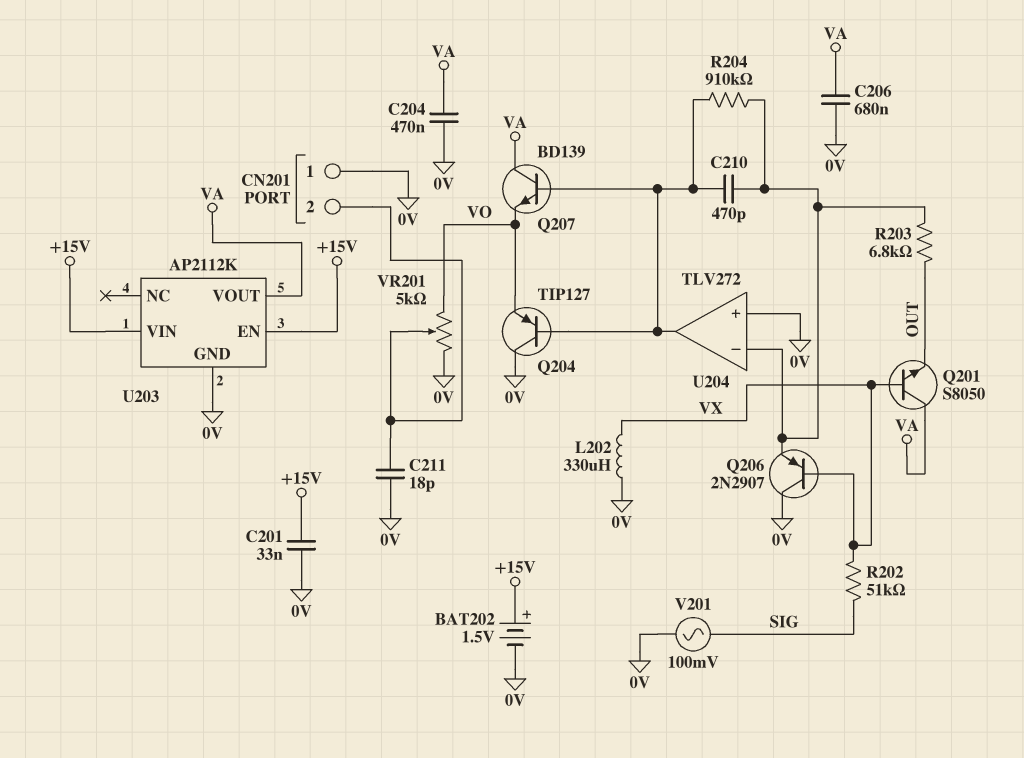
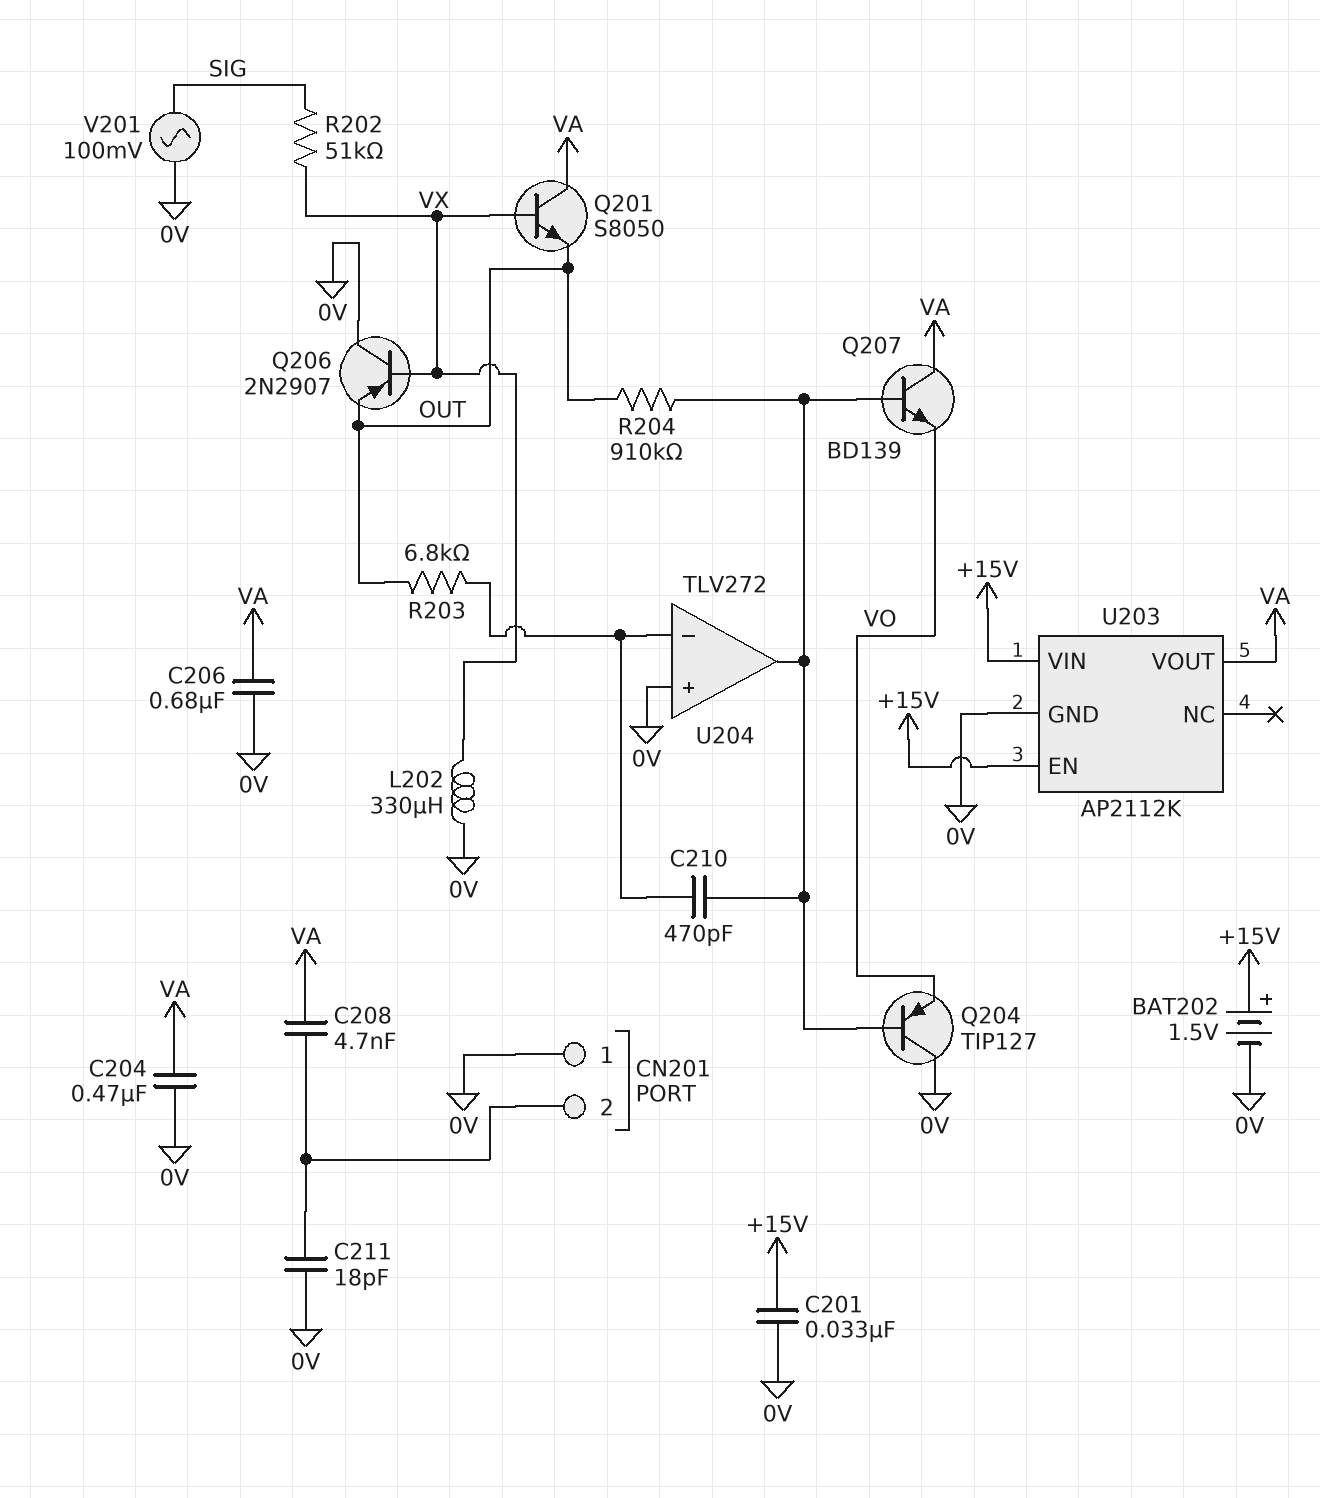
C208: none -> 4.7nF (CN201/2, VA)
Q206: PNP 2N2907 (B VX, C 0V, E U204/in-) -> PNP 2N2907 (B VX, C 0V, E OUT)
R204: 910k (U204/in-, U204/out) -> 910k (OUT, U204/out)
VR201: 5k (0V, VO, wiper CN201/2) -> none

